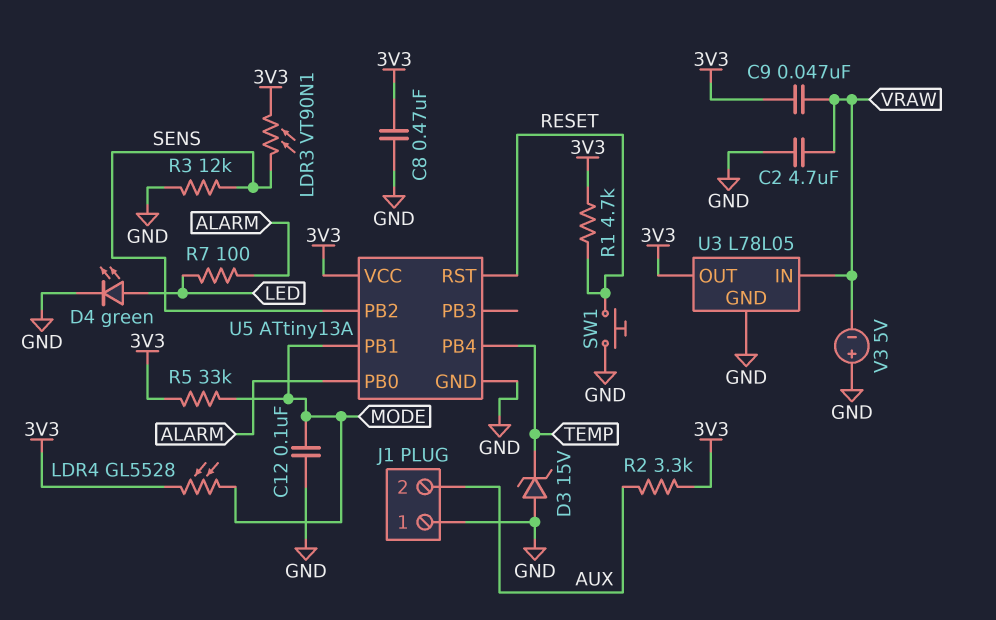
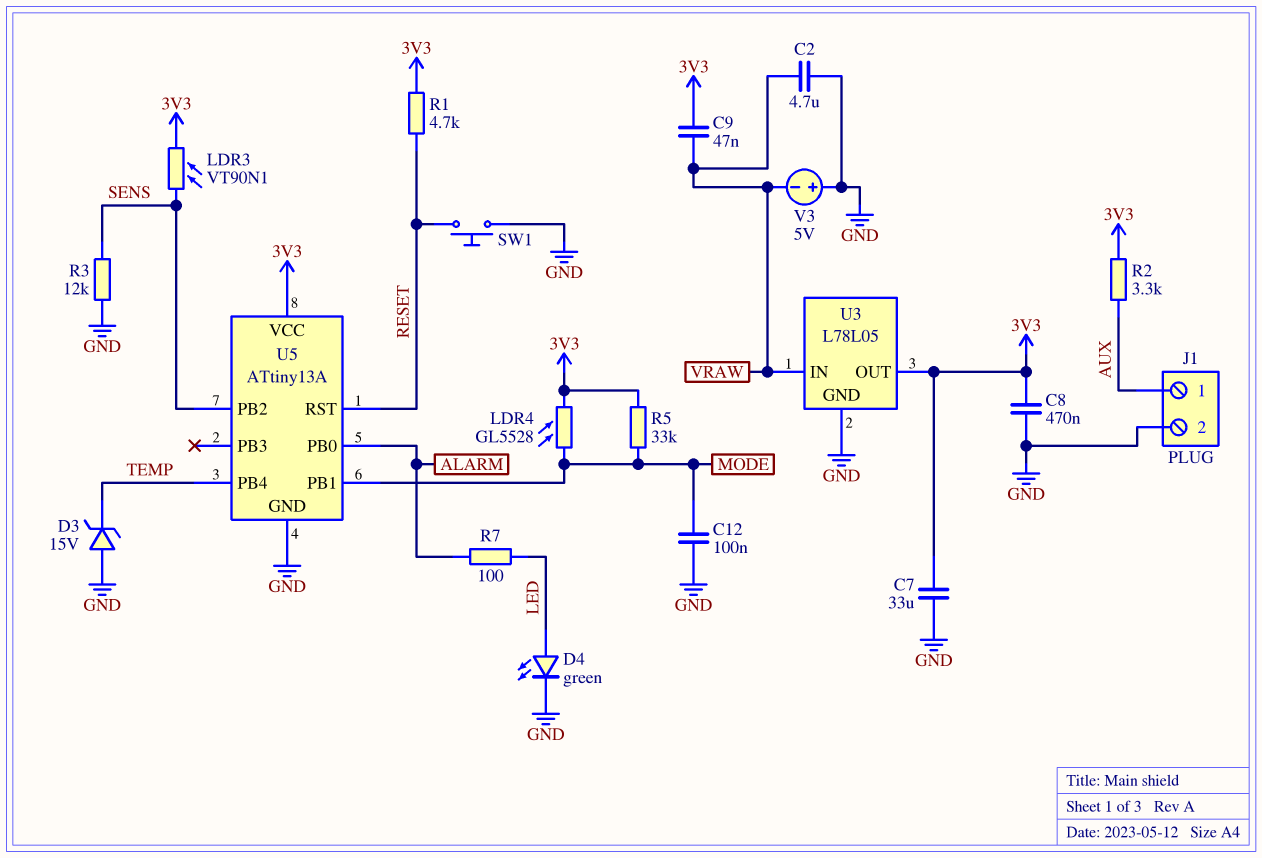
C7: none -> 33uF (3V3, GND)
J1 pin 1: GND -> AUX
J1 pin 2: AUX -> GND

